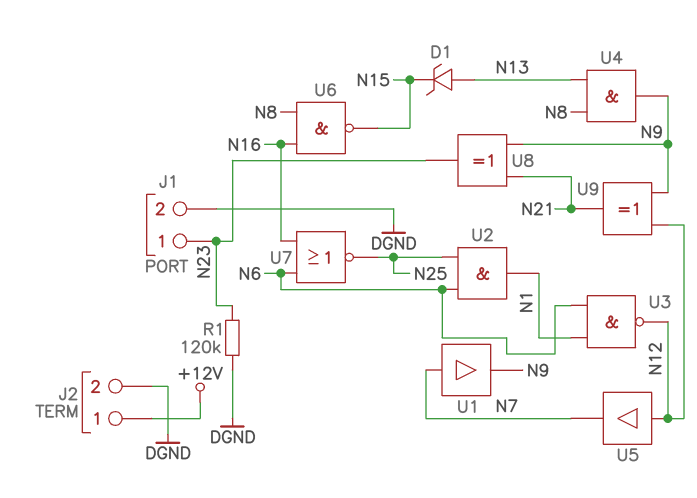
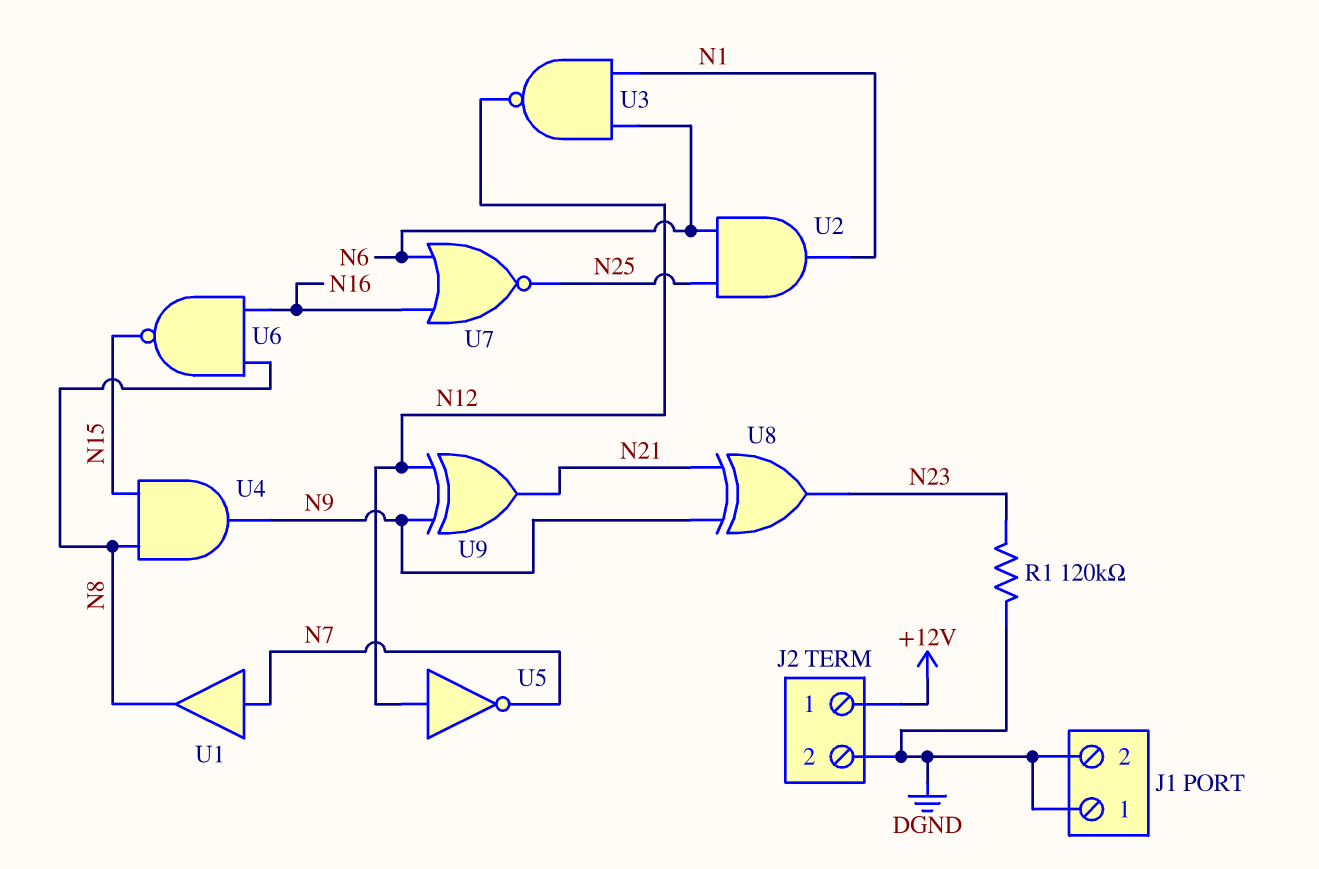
D1: zener (A N13, K N15) -> none
J1 pin 1: N23 -> DGND
U1: buffer (in N7, out N9) -> buffer (in N7, out N8)
U4: AND (in N8, in N13, out N9) -> AND (in N8, in N15, out N9)
U5: buffer (in N12, out N7) -> NOT (in N12, out N7)

